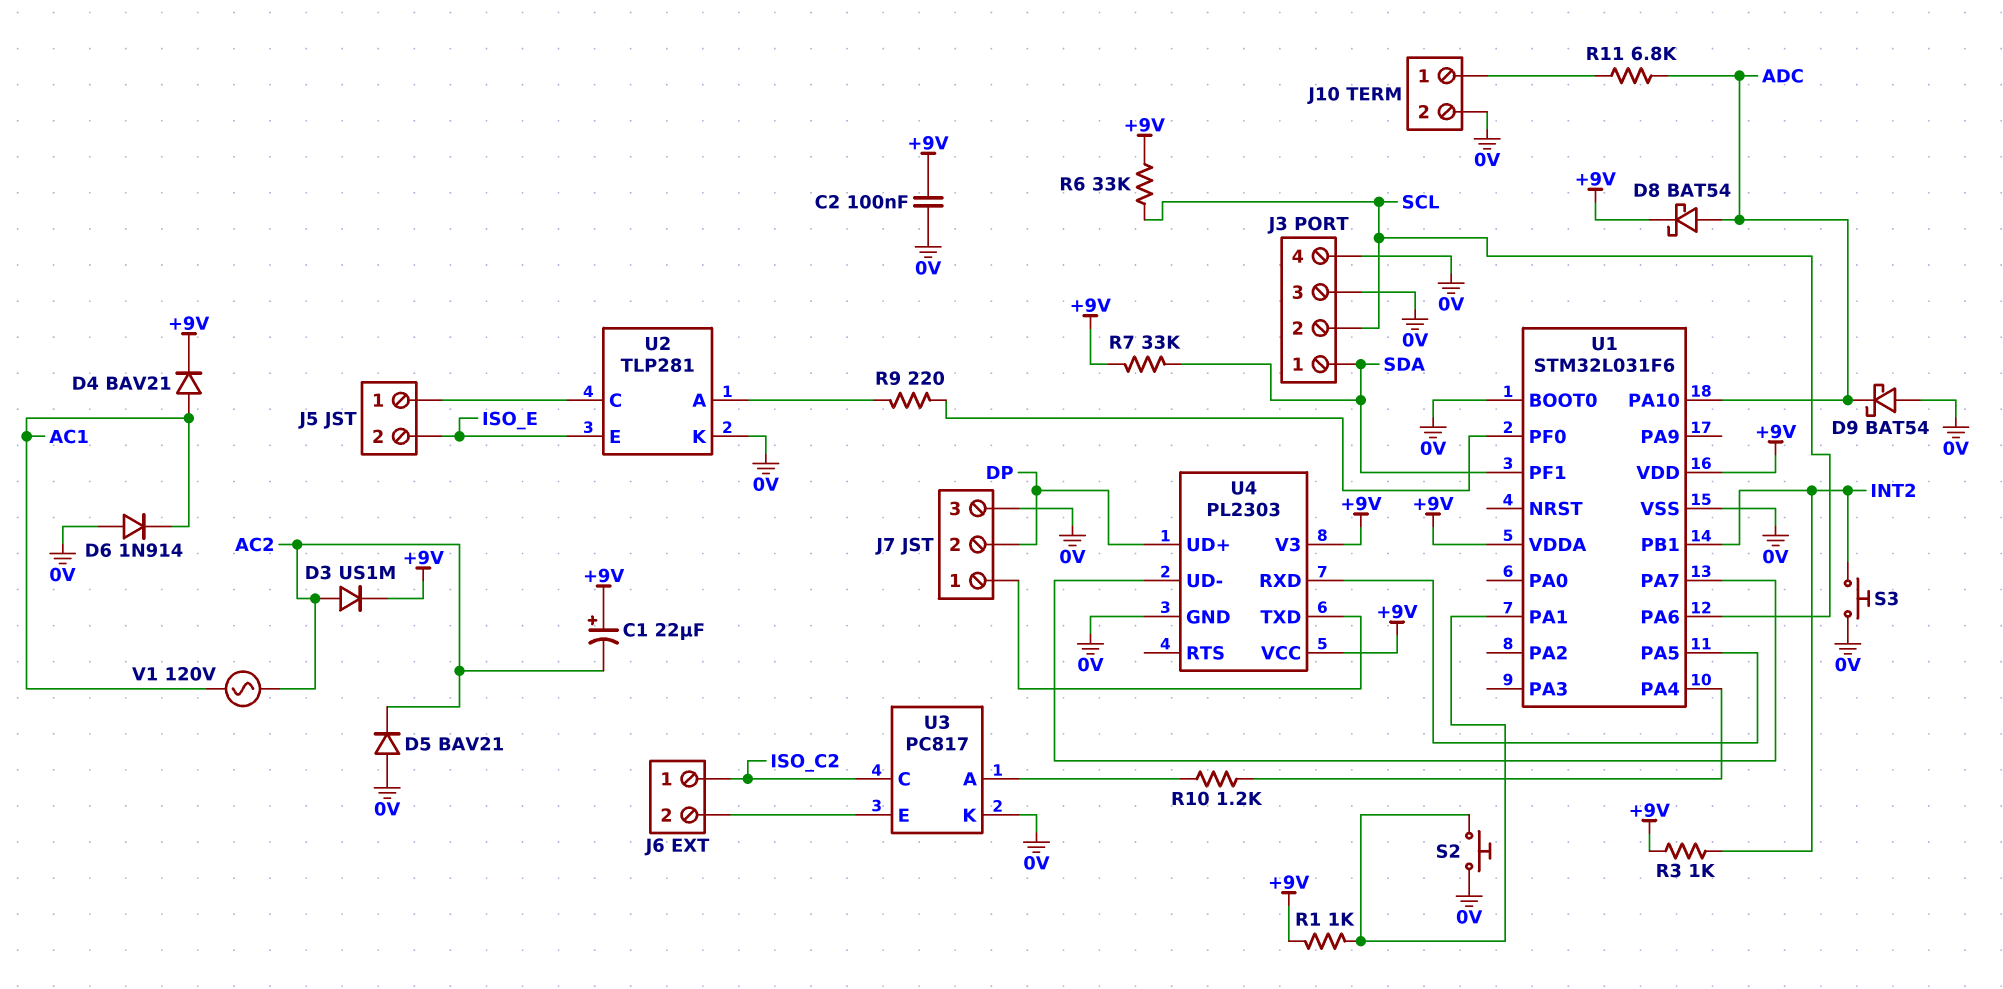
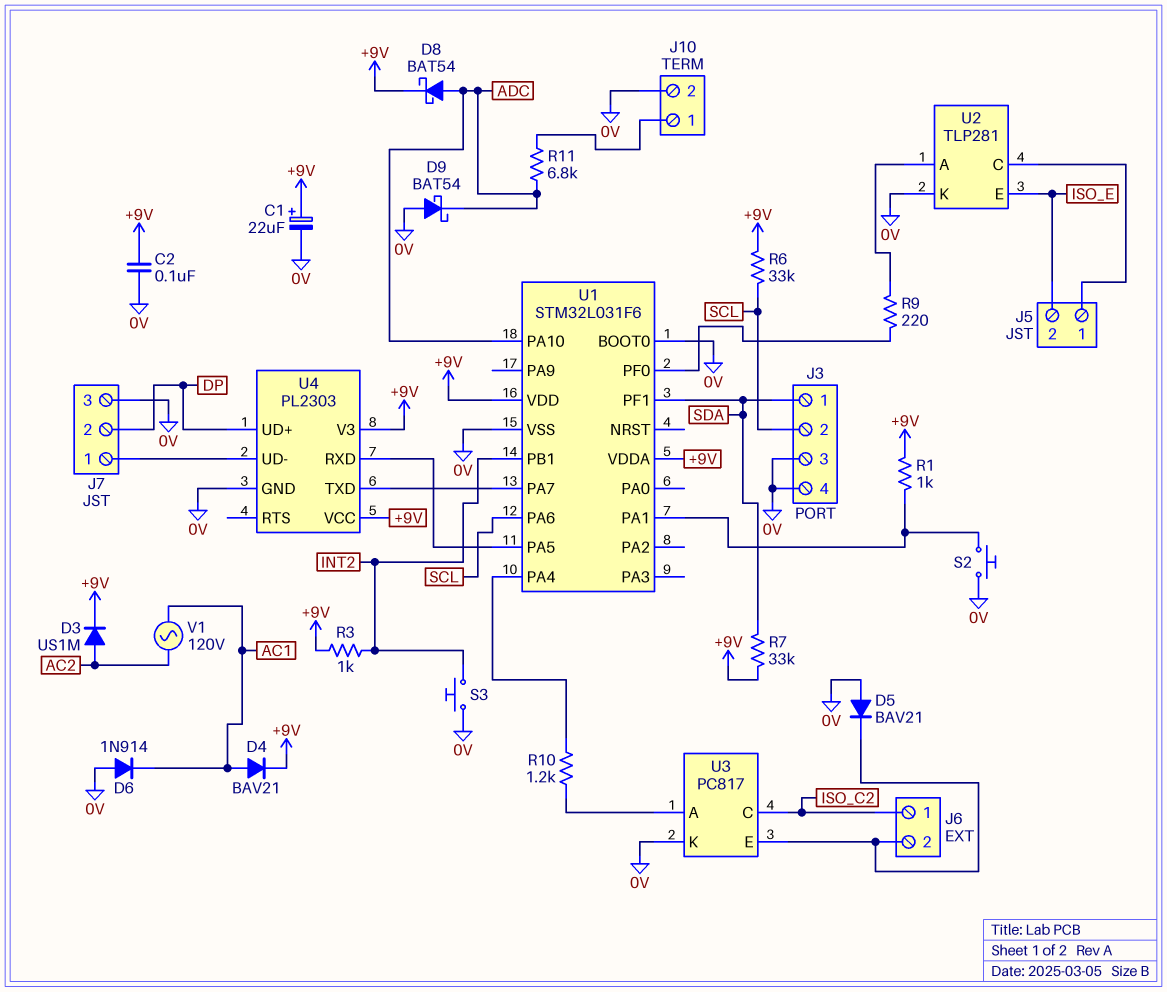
C1: 22uF (plus +9V, minus AC2) -> 22uF (plus +9V, minus 0V)
D5: diode BAV21 (A 0V, K AC2) -> diode BAV21 (A 0V, K J6/2)
U4 pin TXD: J7/1 -> U1/PA7
U4 pin UD-: U1/PA7 -> J7/1

